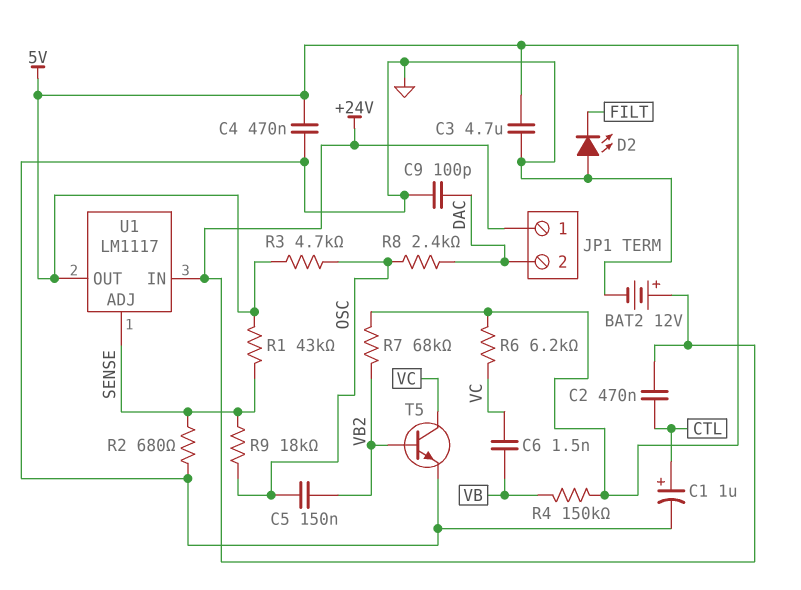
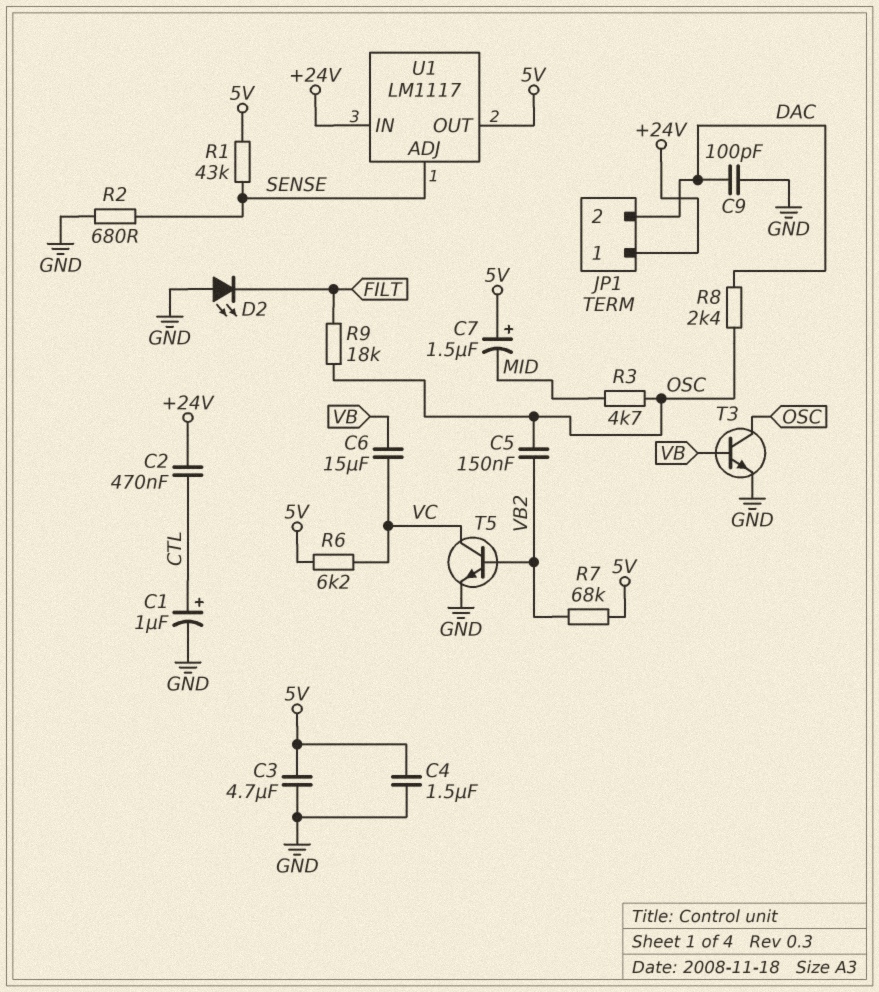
BAT2: 12V (plus +24V, minus GND) -> none
C4: 470nF (5V, GND) -> 1.5uF (5V, GND)
C6: 1.5nF (VB, VC) -> 15uF (VB, VC)
C7: none -> 1.5uF (plus 5V, minus MID)
R3: 4.7k (5V, OSC) -> 4.7k (MID, OSC)
R4: 150k (5V, VB) -> none
R9: 18k (OSC, SENSE) -> 18k (FILT, OSC)
T3: none -> NPN (B VB, C OSC, E GND)

